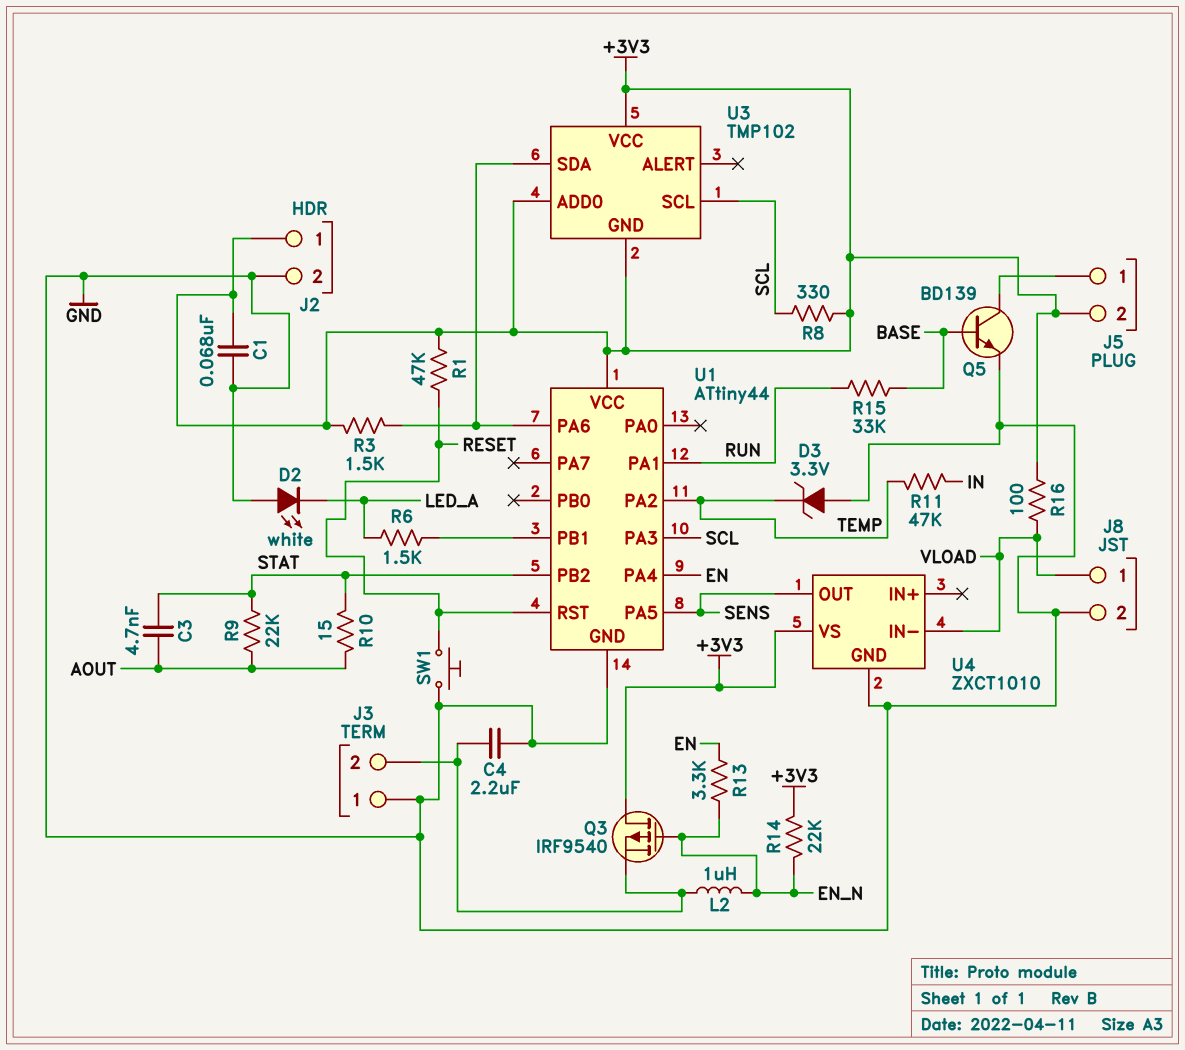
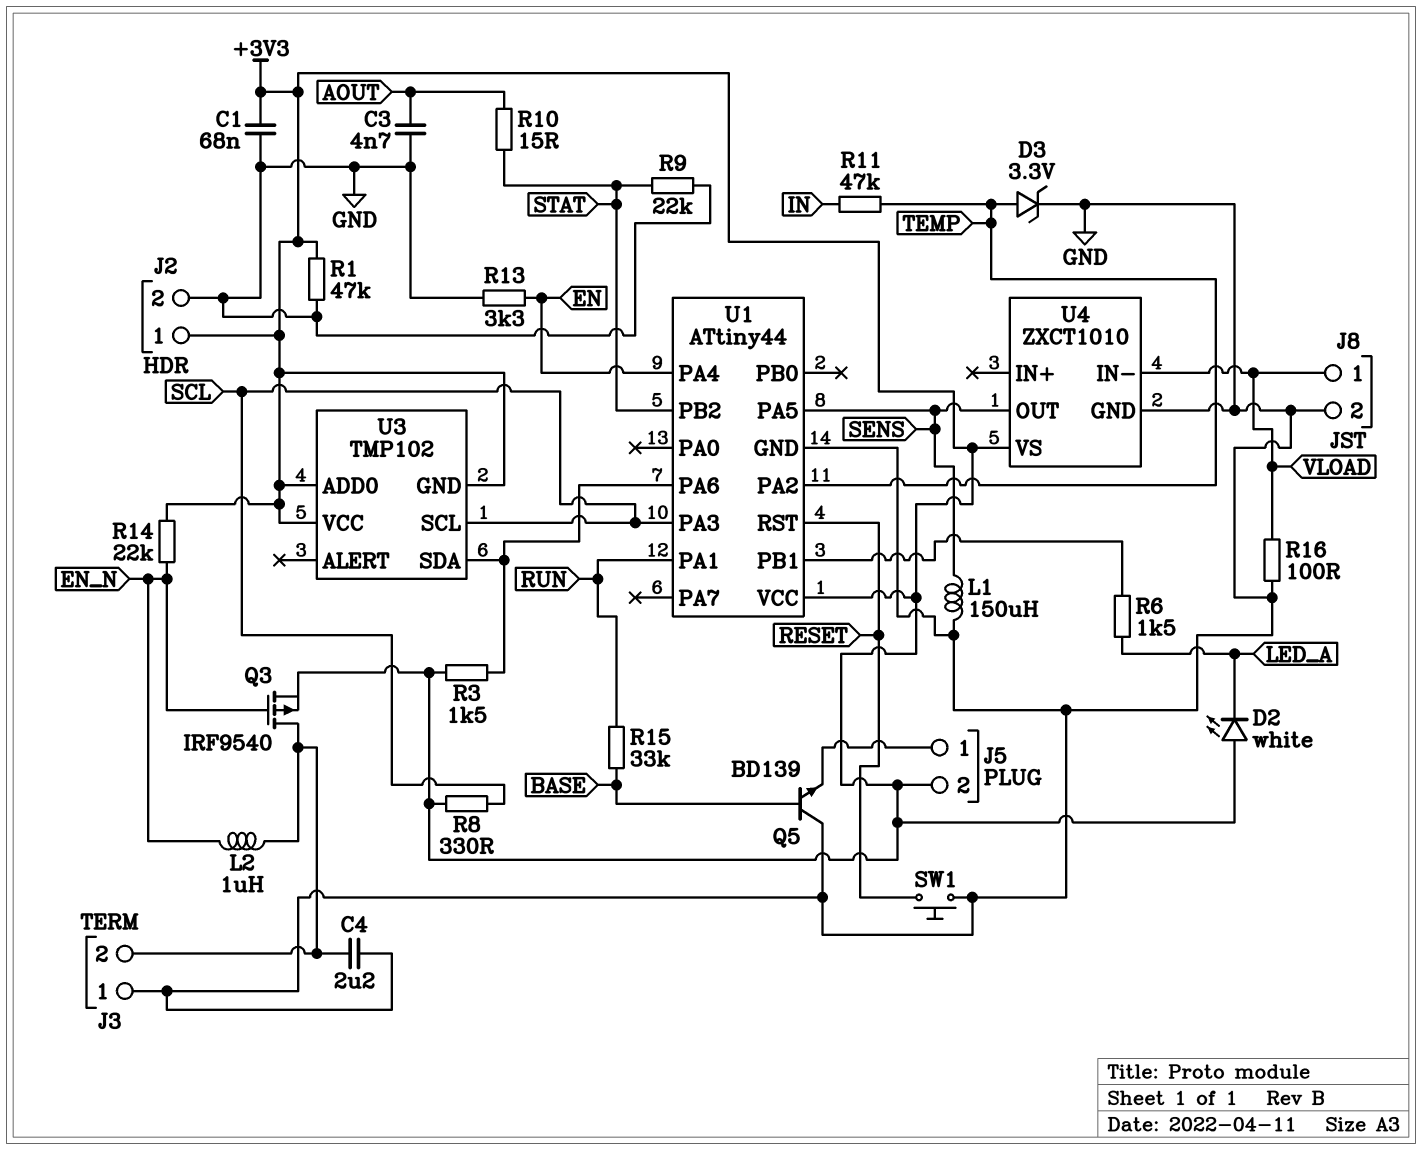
C3: 4.7nF (AOUT, STAT) -> 4.7nF (AOUT, GND)
D2: LED white (A GND, K LED_A) -> LED white (A +3V3, K LED_A)
D3: zener 3.3V (A GND, K TEMP) -> zener 3.3V (A TEMP, K GND)
L1: none -> 150uH (GND, SENS)
Q3: PMOS IRF9540 (G EN_N, D +3V3, S J3/2) -> PMOS IRF9540 (G EN_N, D J3/2, S +3V3)
Q5: NPN BD139 (B BASE, C J5/1, E GND) -> NPN BD139 (B BASE, C GND, E J5/1)
R1: 47k (+3V3, RESET) -> 47k (+3V3, GND)
R9: 22k (AOUT, STAT) -> 22k (GND, STAT)
R13: 3.3k (EN, EN_N) -> 3.3k (EN, GND)
R16: 100 (+3V3, VLOAD) -> 100 (GND, VLOAD)

